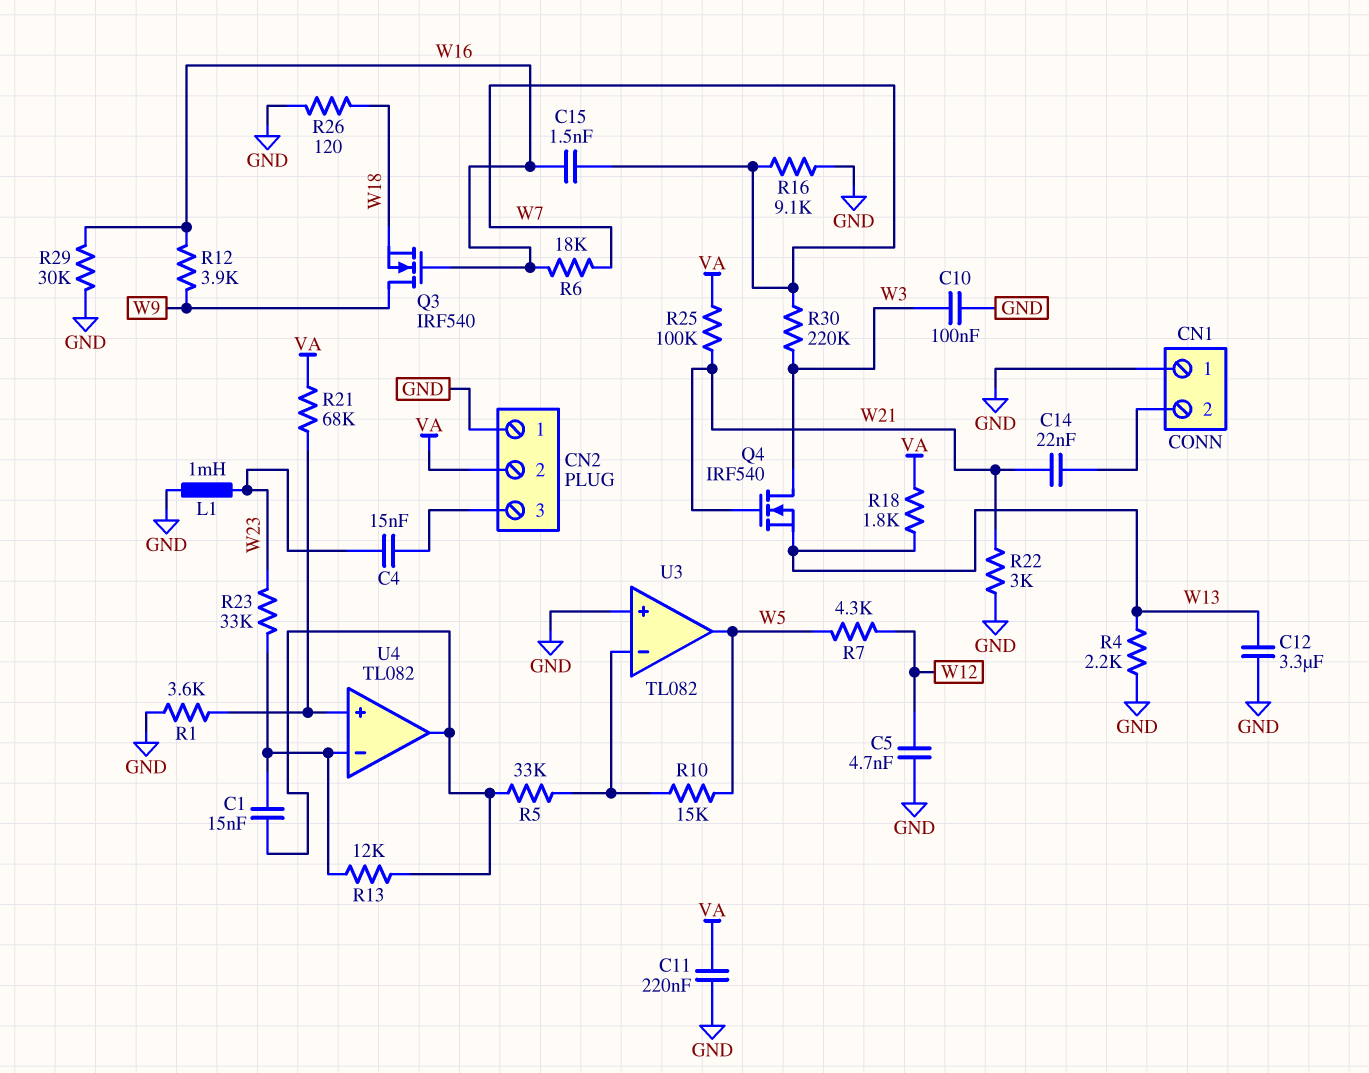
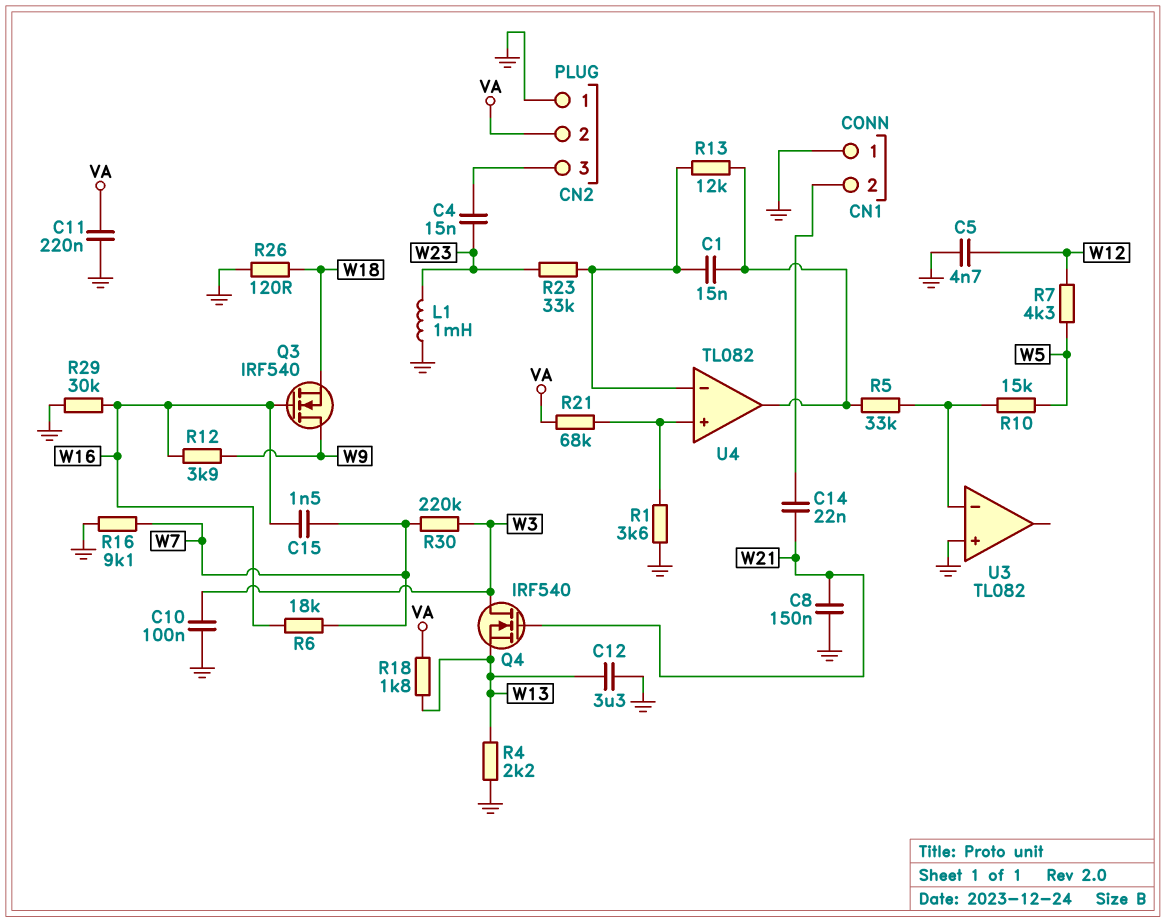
C8: none -> 150nF (GND, W21)
R22: 3k (GND, W21) -> none
R25: 100k (VA, W21) -> none
U3 pin out: W5 -> none

